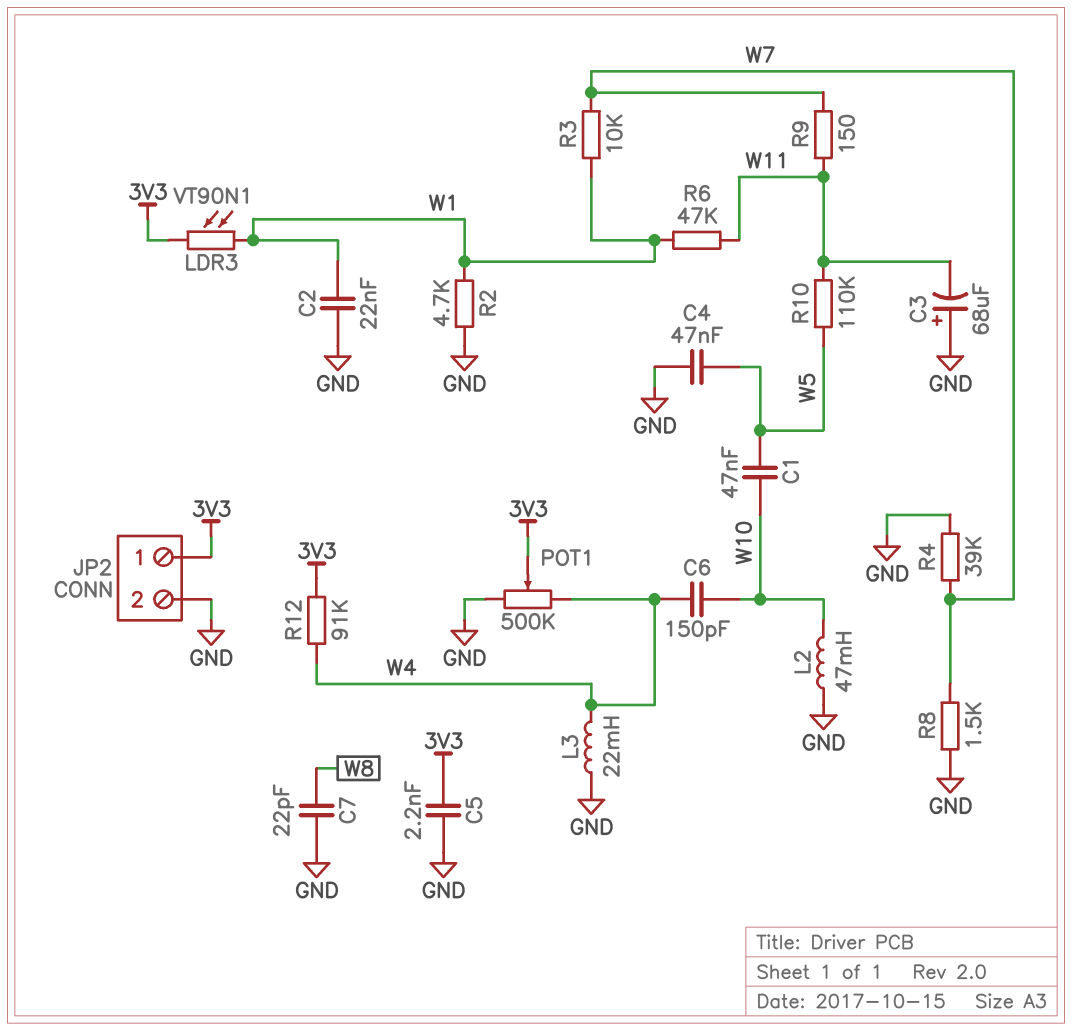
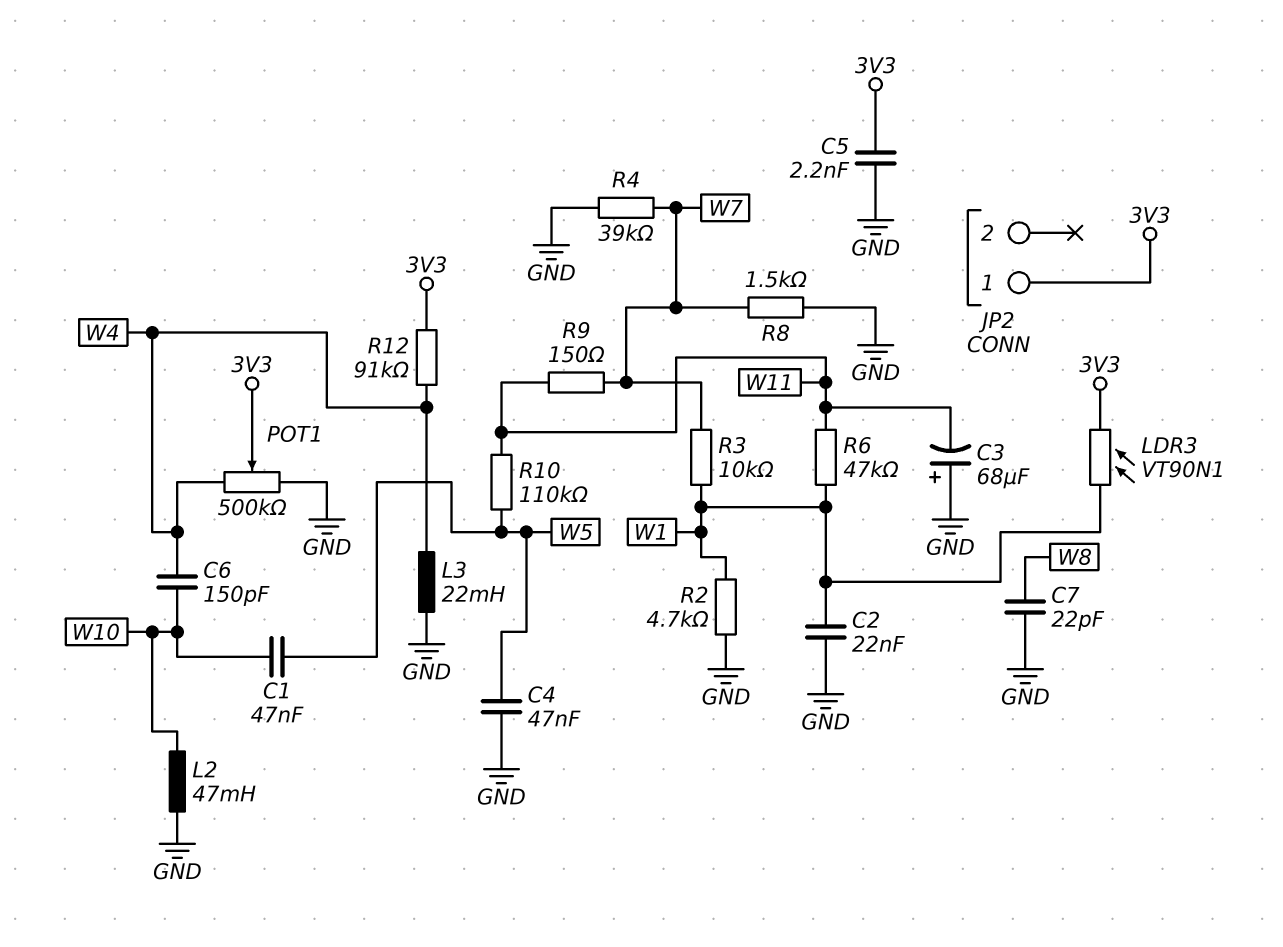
JP2 pin 2: GND -> none

